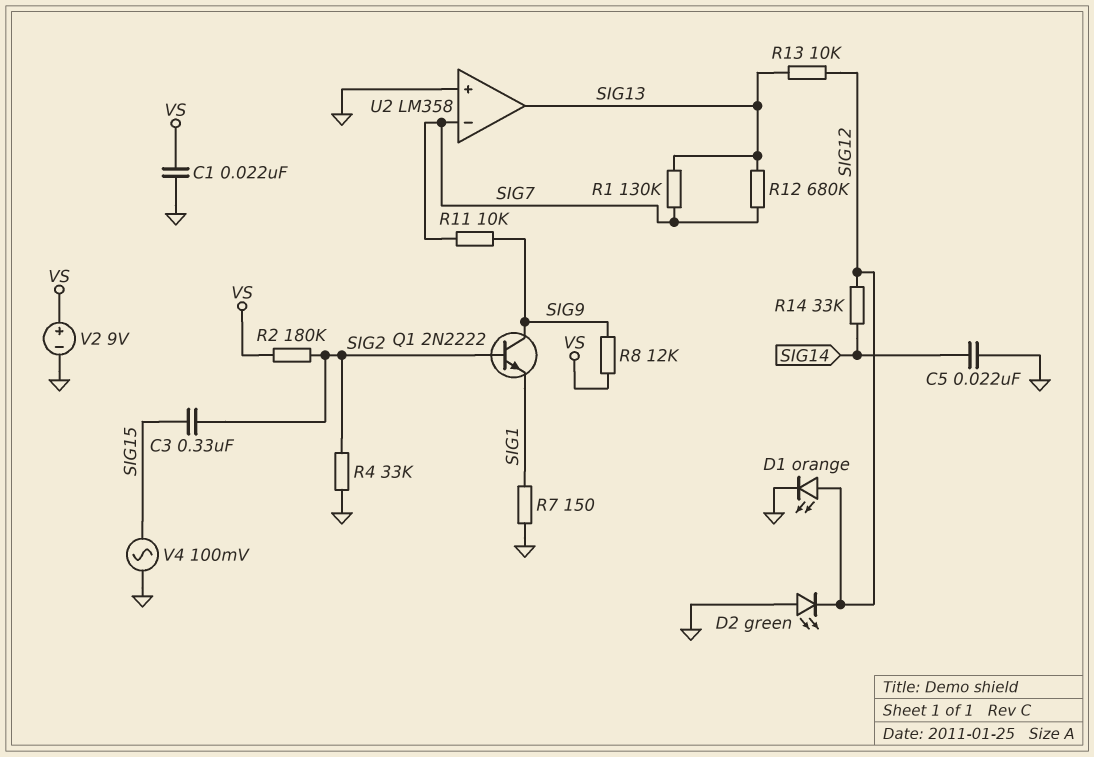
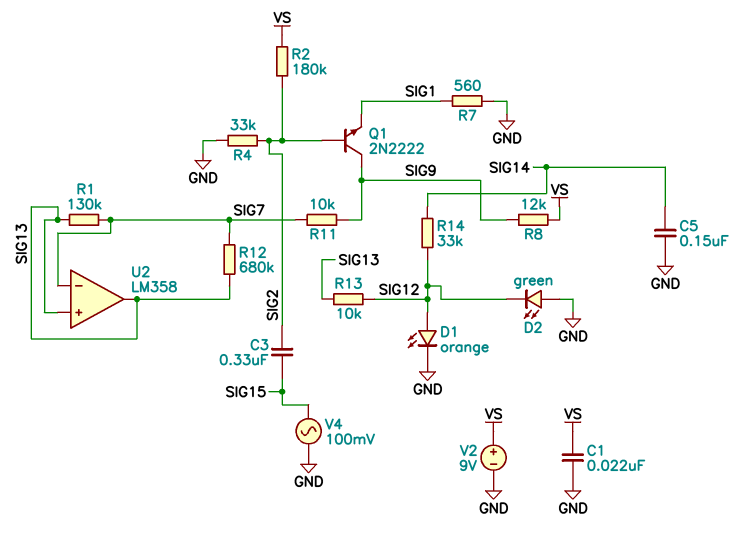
C5: 22nF (GND, SIG14) -> 150nF (GND, SIG14)
R7: 150 (GND, SIG1) -> 560 (GND, SIG1)
U2 pin in+: GND -> SIG13

